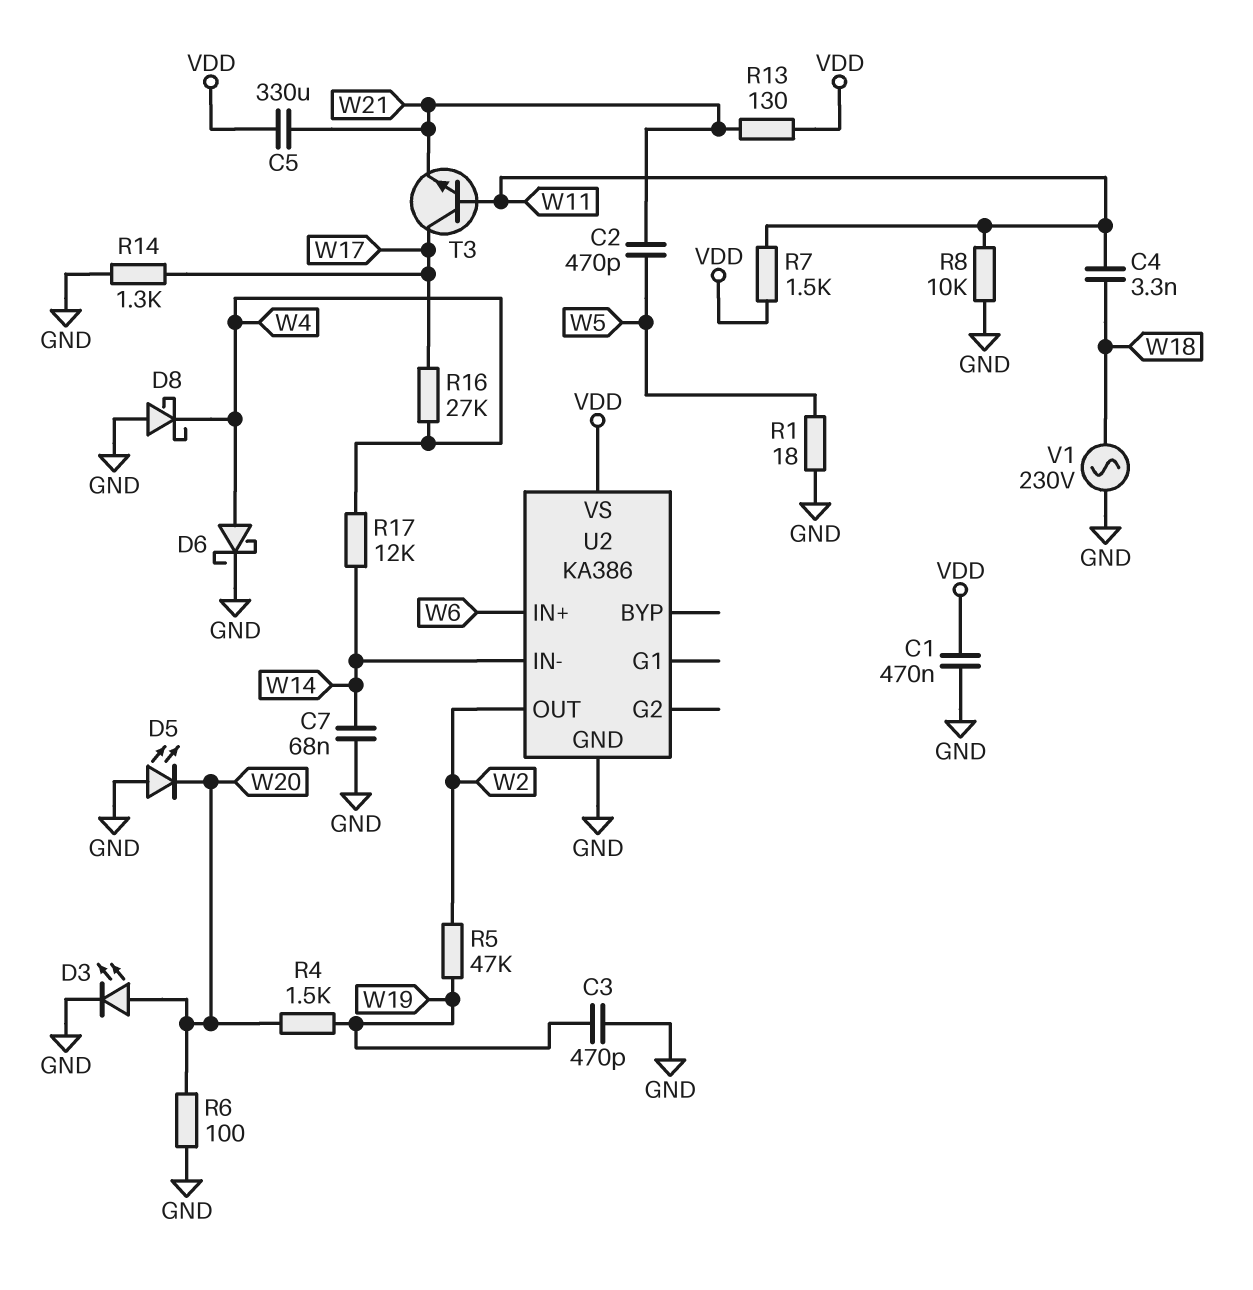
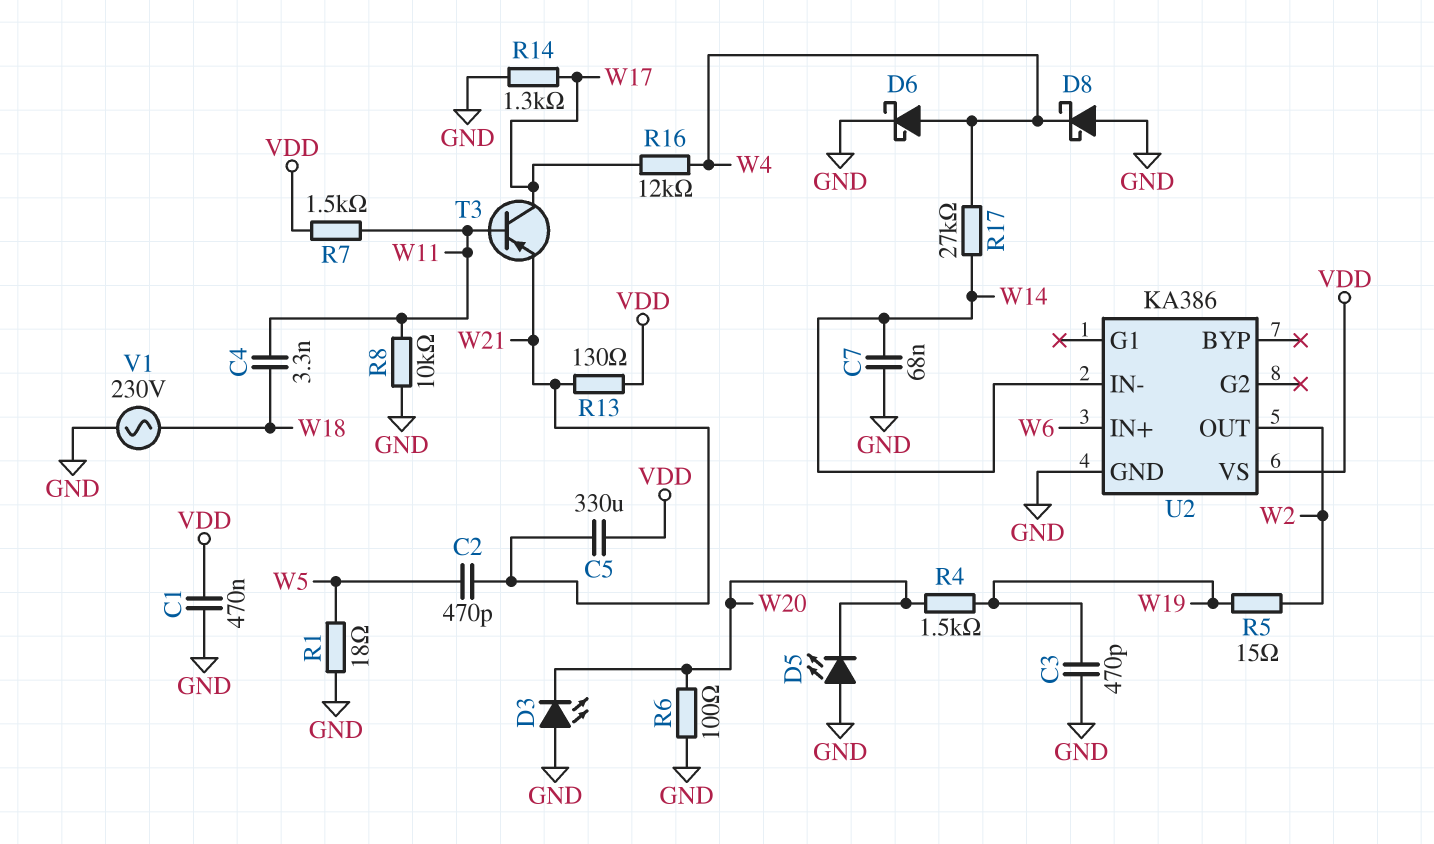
D3: LED (A W20, K GND) -> LED (A GND, K W20)
R5: 47k (W2, W19) -> 15 (W2, W19)
R16: 27k (W4, W17) -> 12k (W4, W17)
R17: 12k (W4, W14) -> 27k (W4, W14)
T3: NPN (B W11, C W17, E W21) -> PNP (B W11, C W17, E W21)

